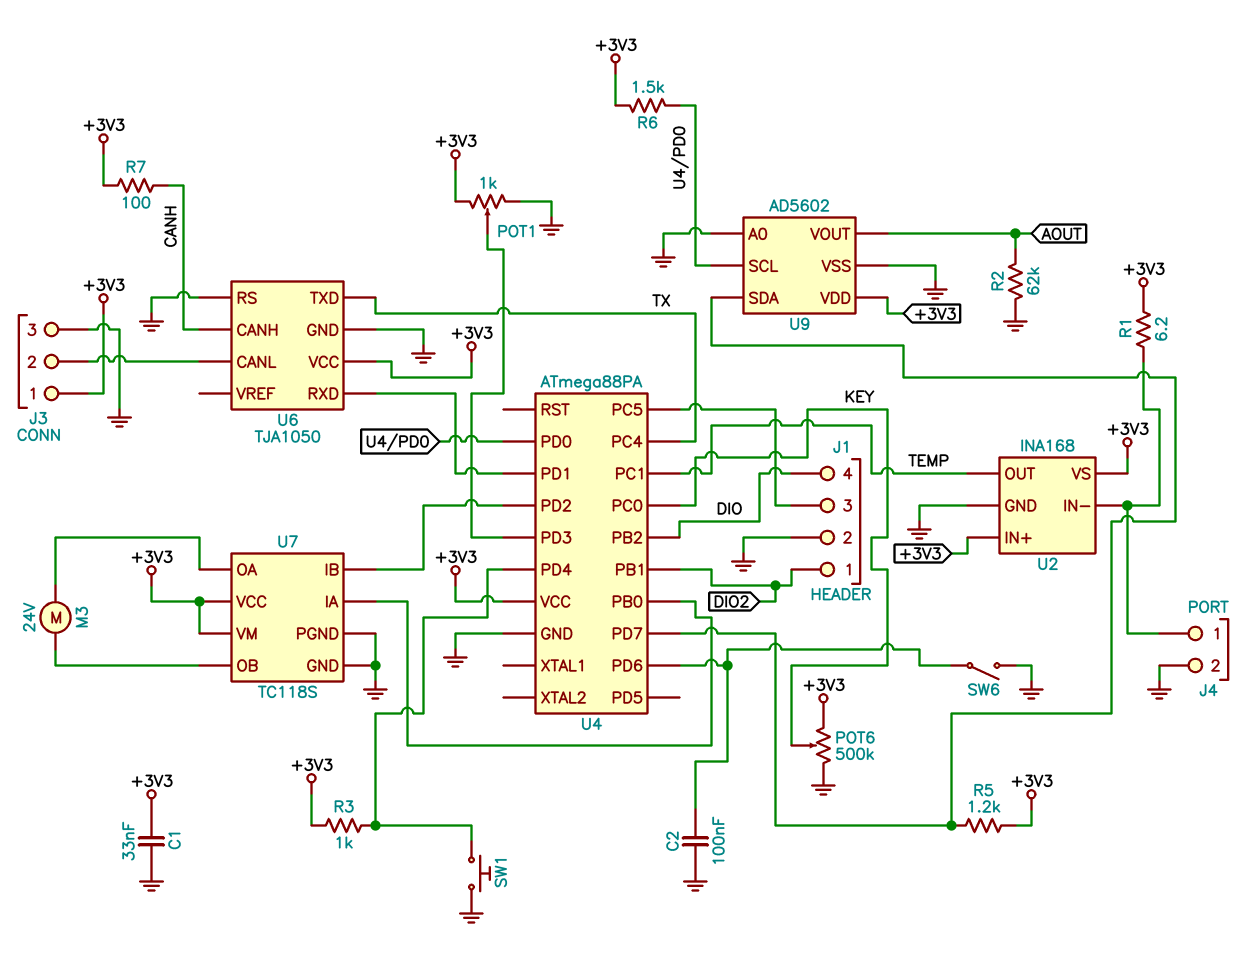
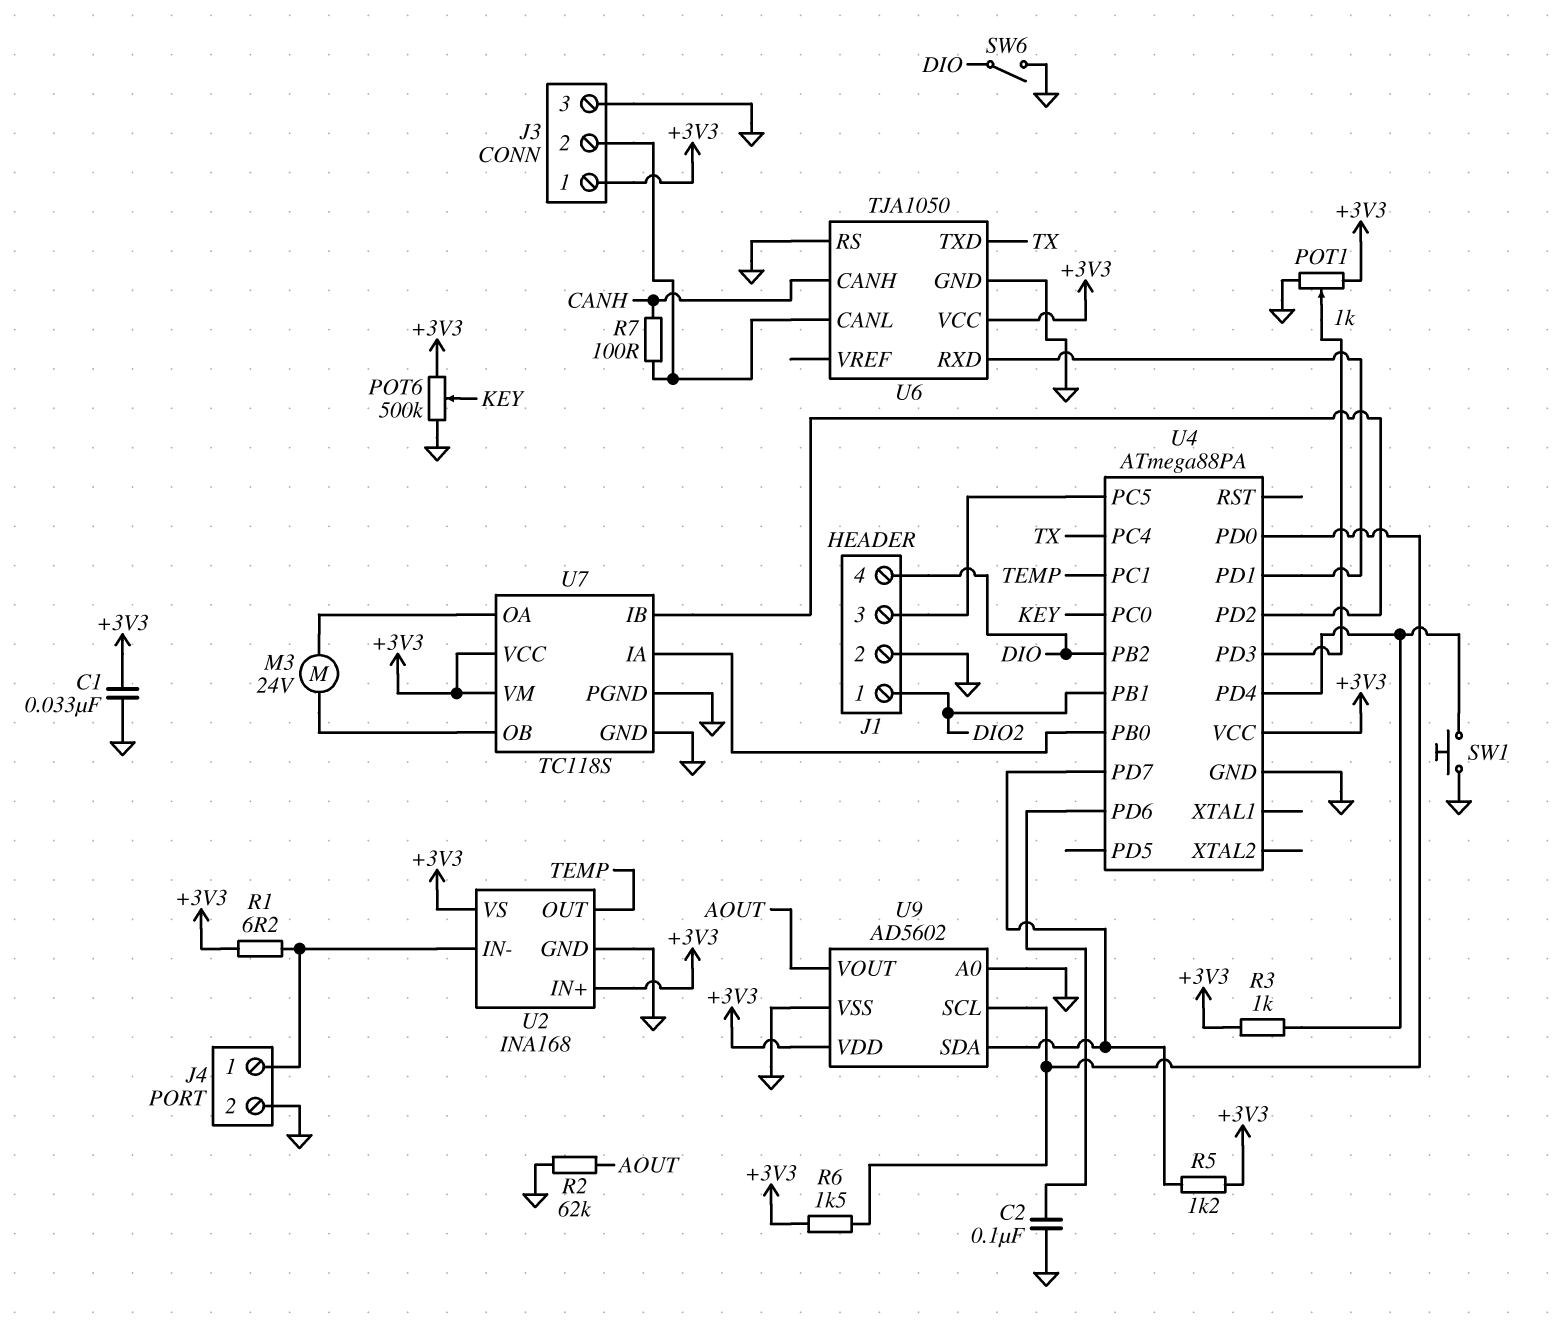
R7: 100 (+3V3, CANH) -> 100 (CANH, J3/2)
SW6: switch (GND, U4/PD6) -> switch (DIO, GND)

